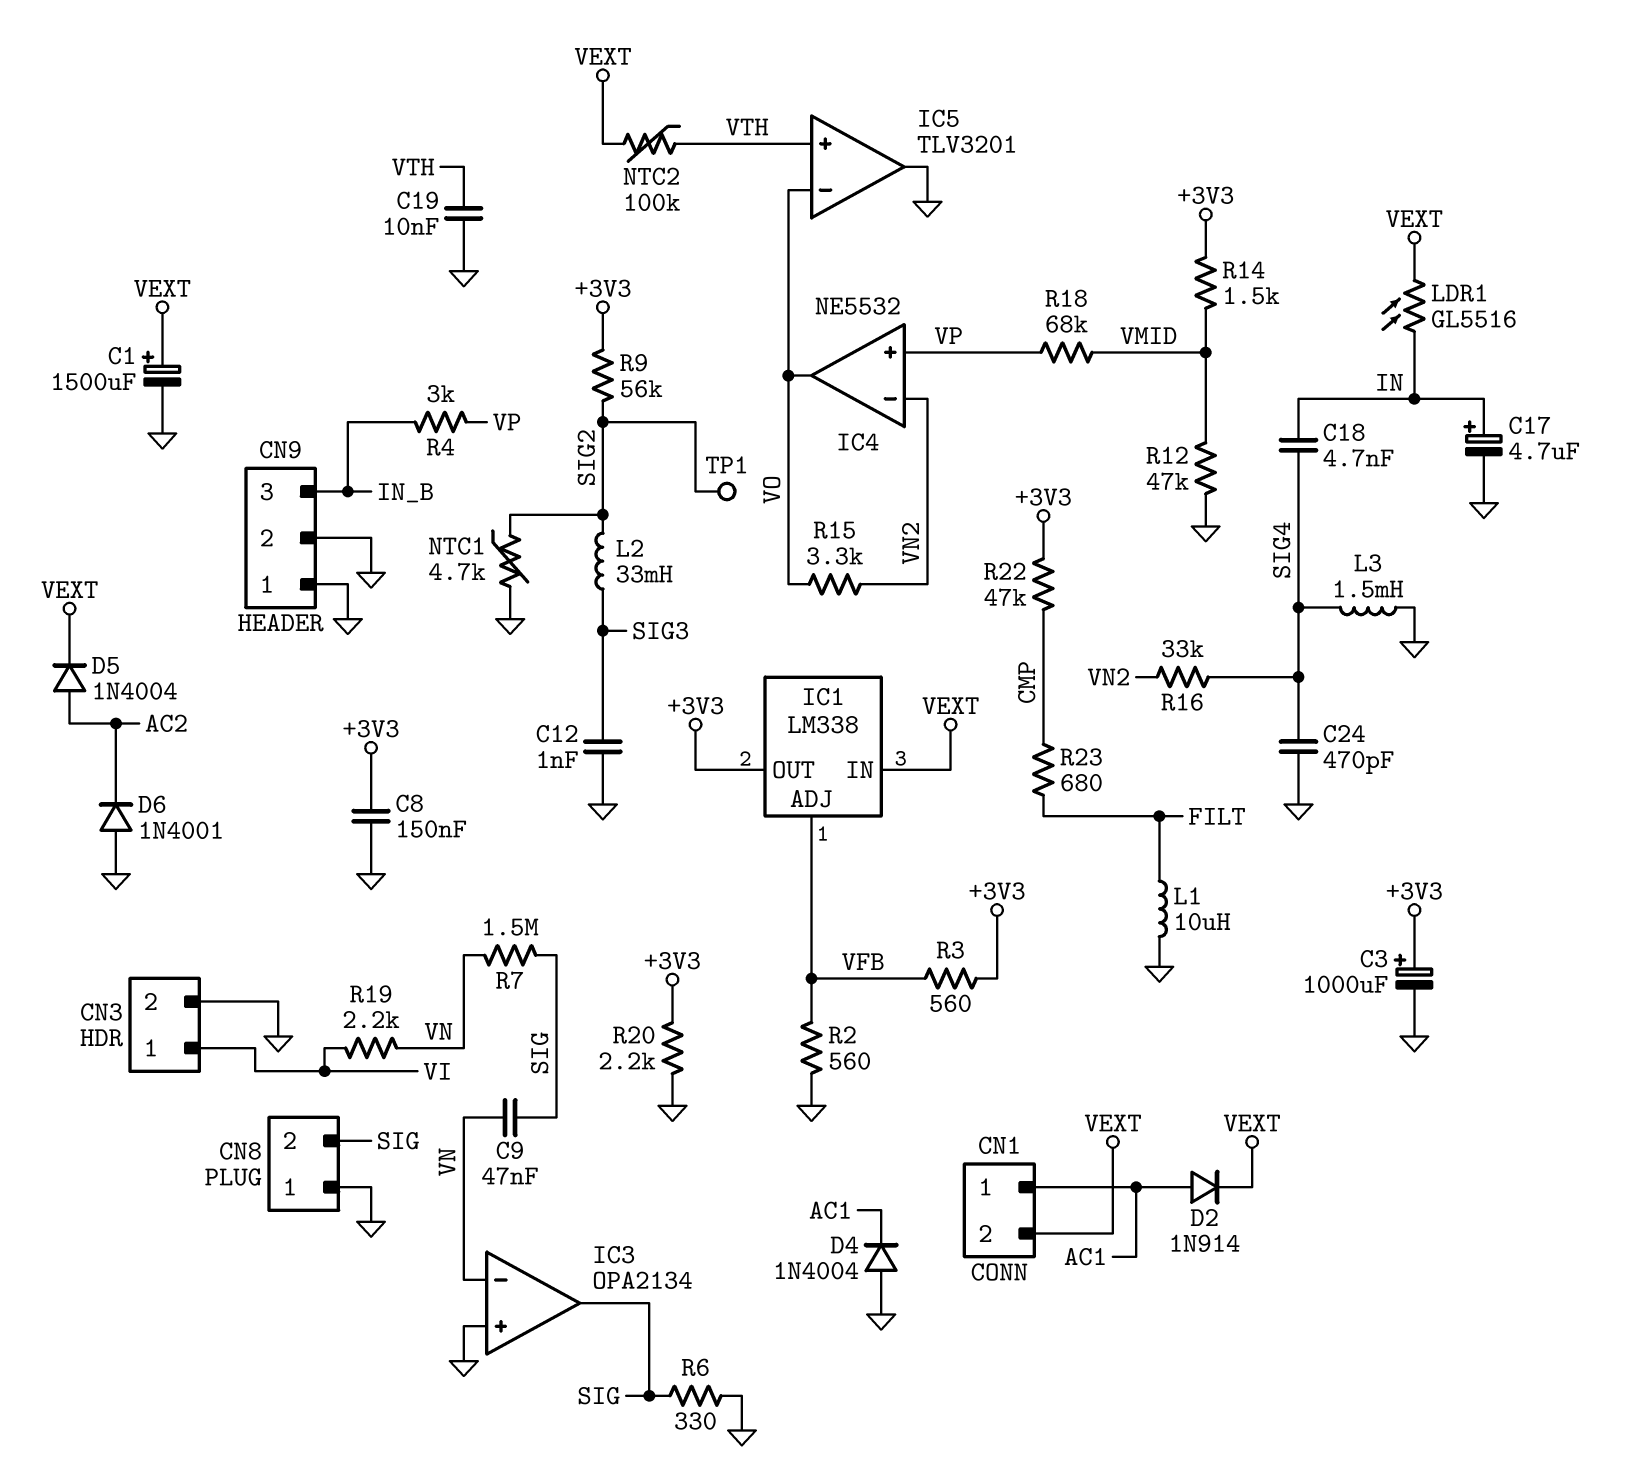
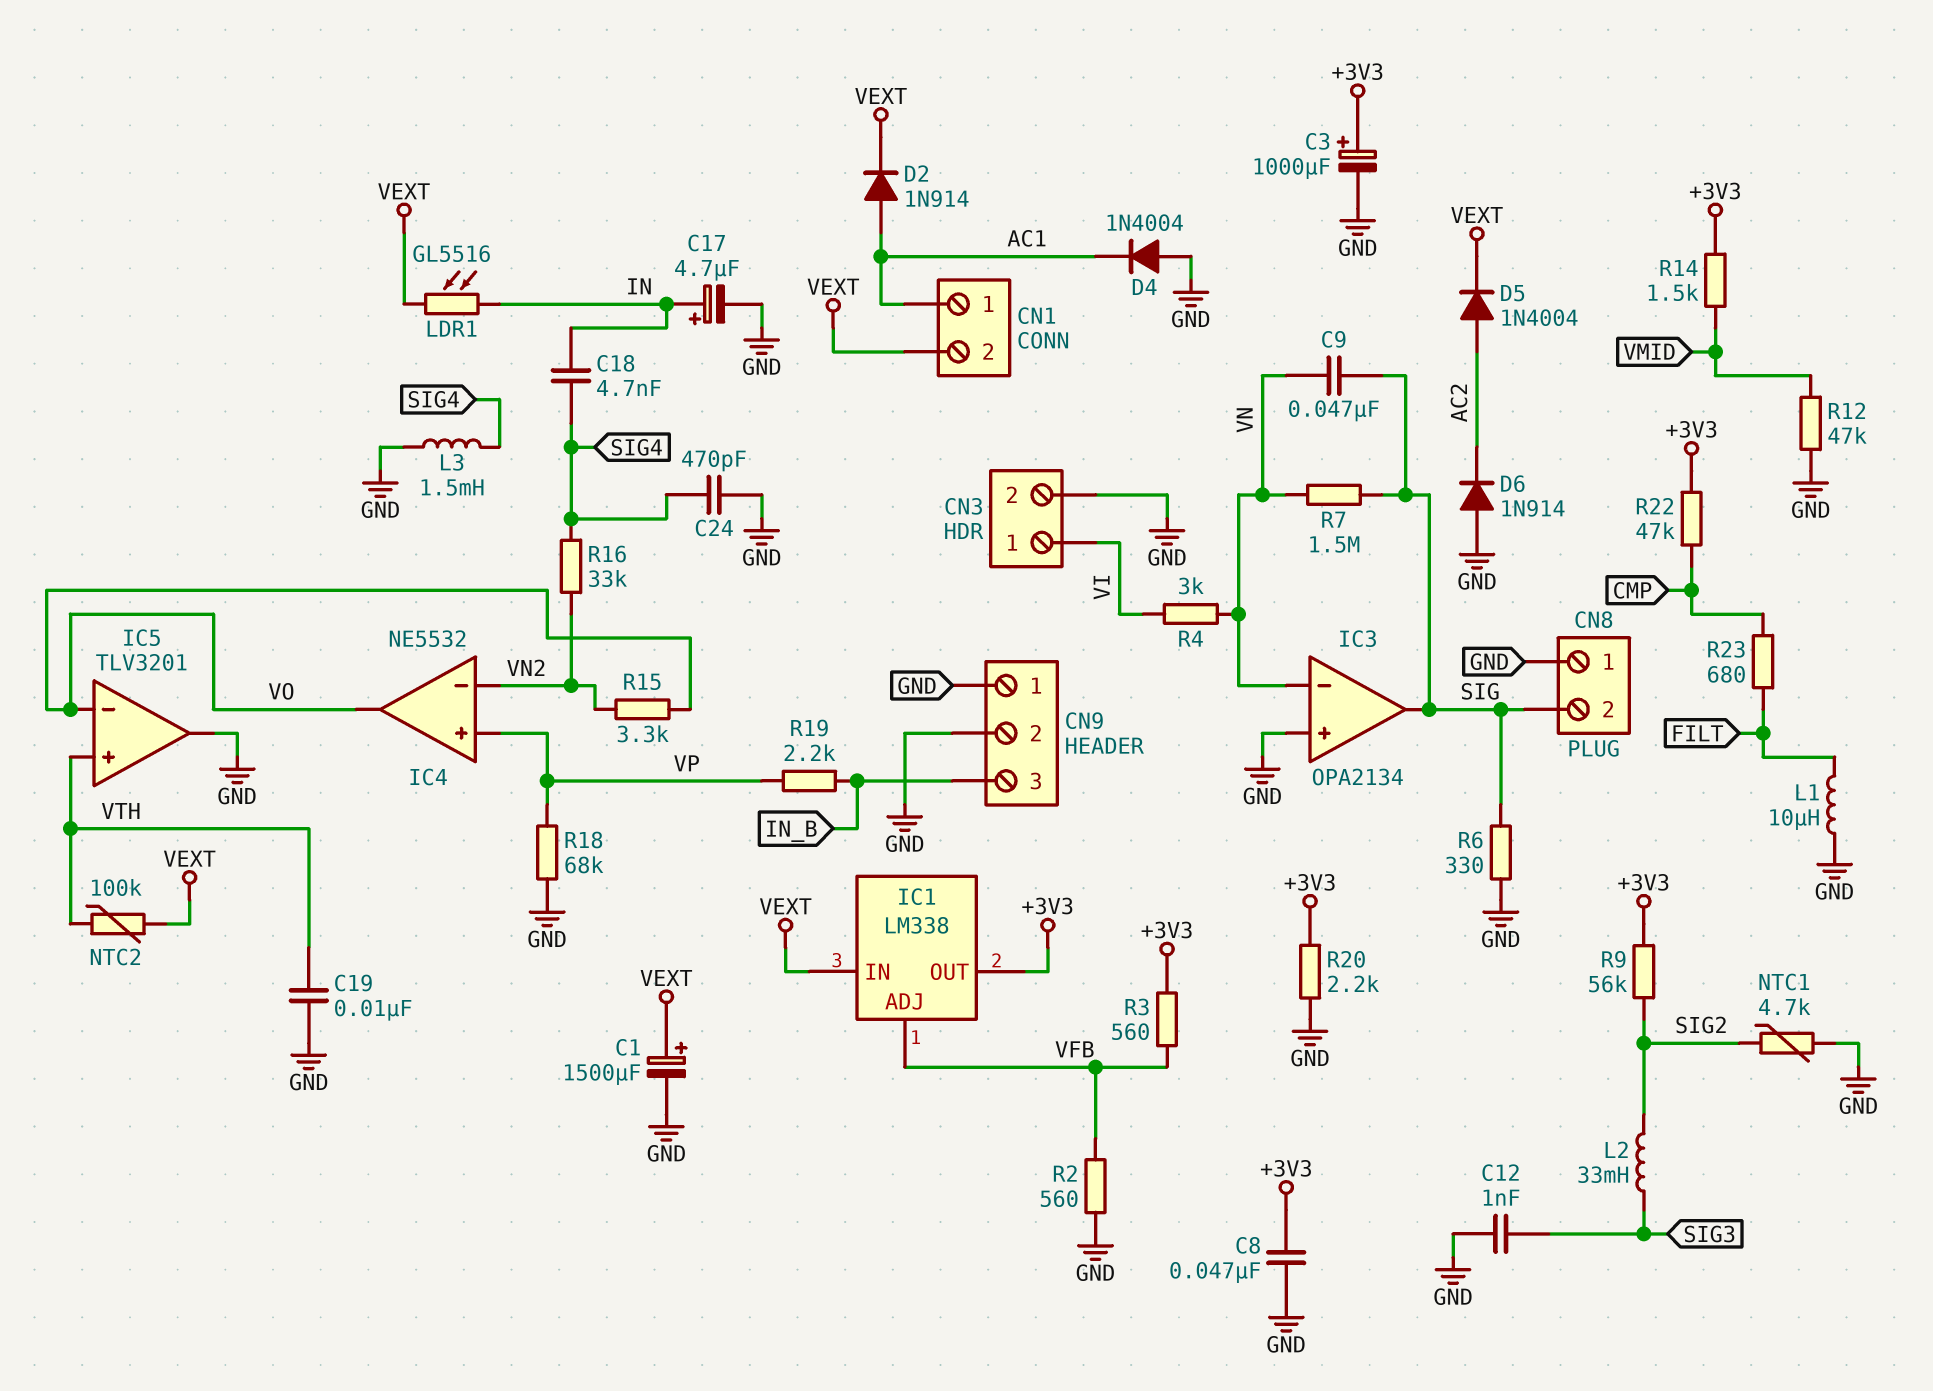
C8: 150nF (+3V3, GND) -> 47nF (+3V3, GND)
D6: diode 1N4001 (A GND, K AC2) -> diode 1N914 (A GND, K AC2)
R4: 3k (IN_B, VP) -> 3k (VI, VN)
R18: 68k (VMID, VP) -> 68k (GND, VP)
R19: 2.2k (VI, VN) -> 2.2k (IN_B, VP)
TP1: test point (SIG2) -> none

